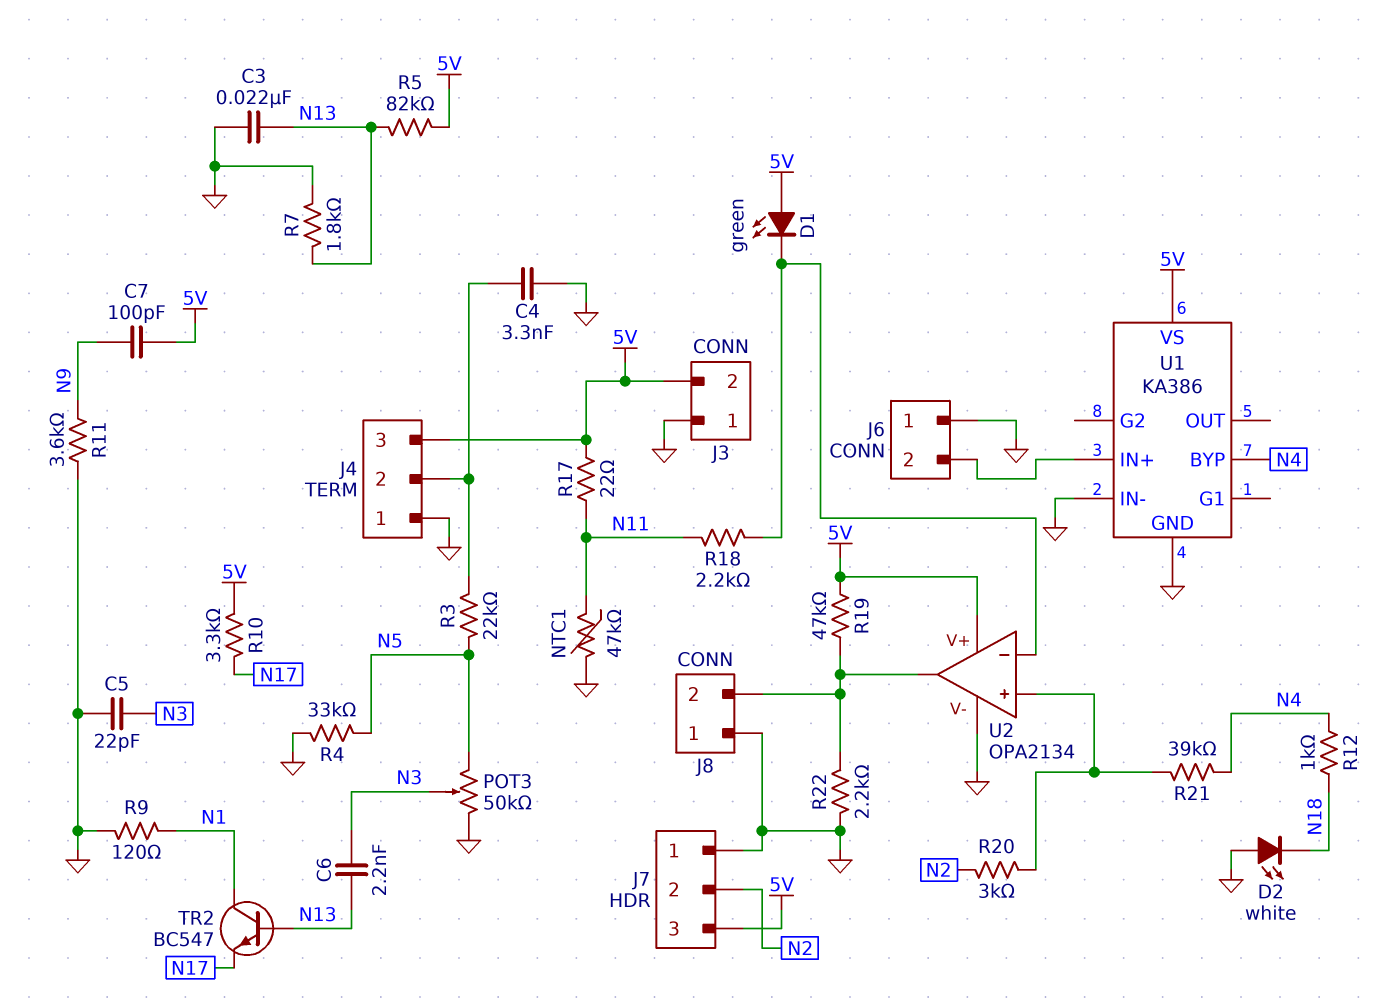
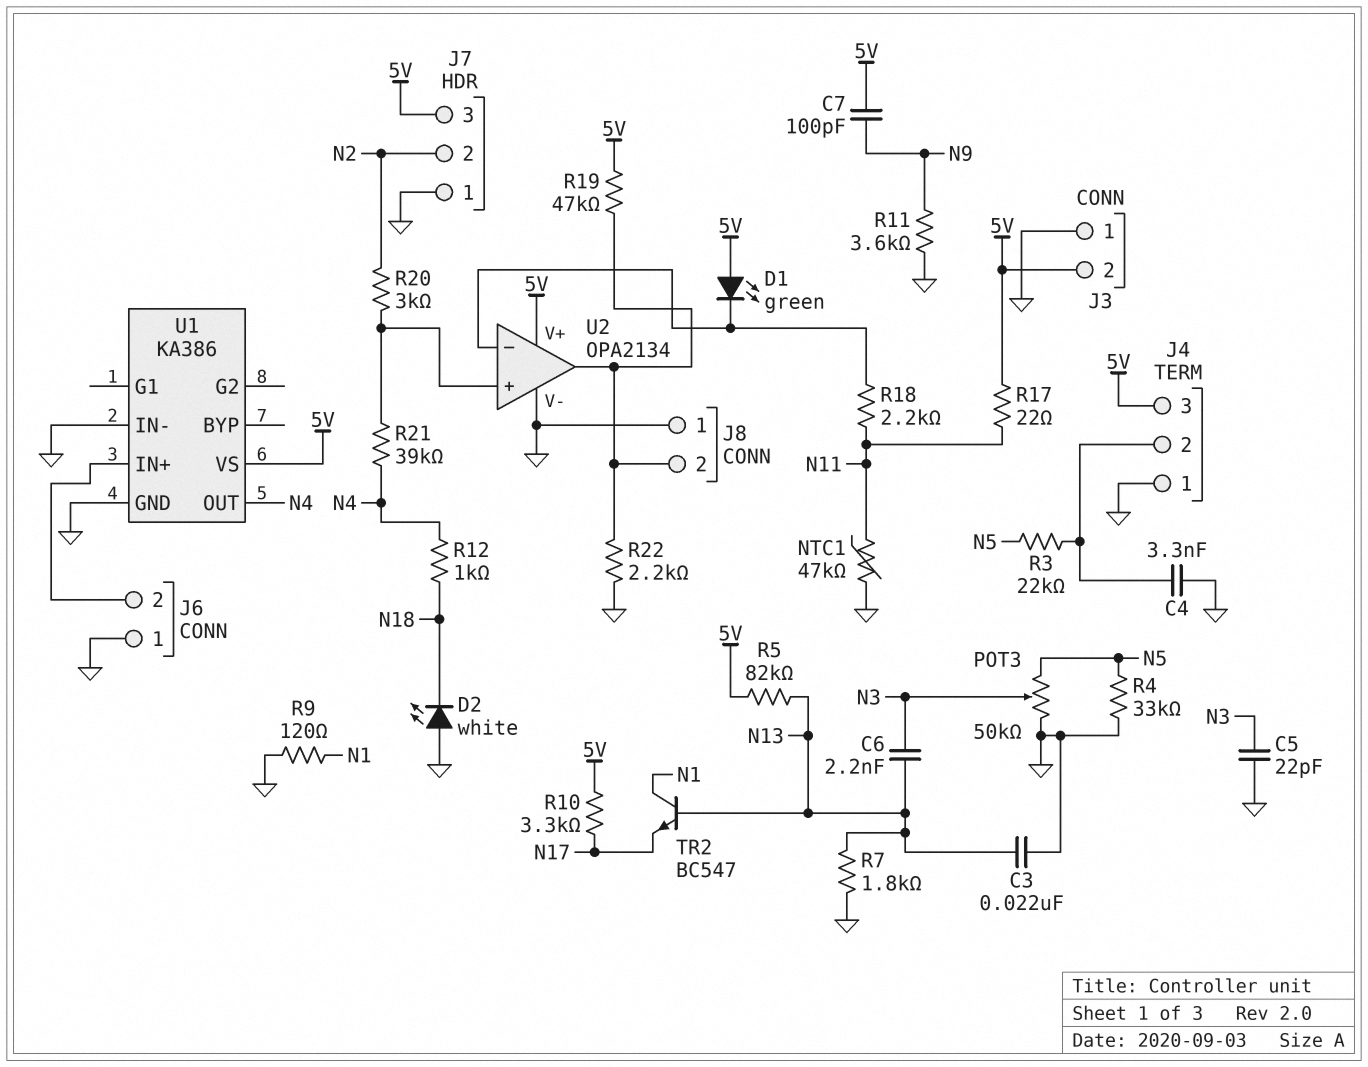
U1 pin BYP: N4 -> none
U1 pin OUT: none -> N4

